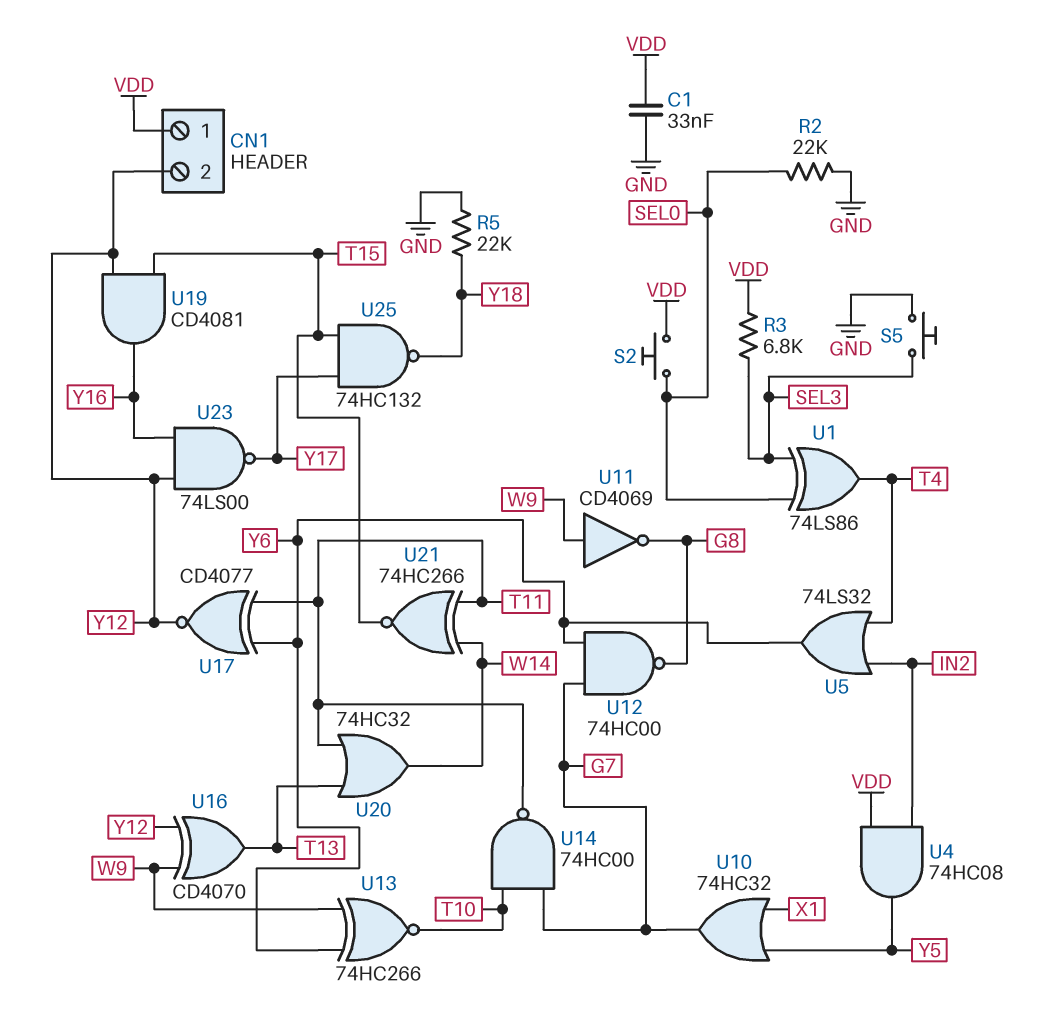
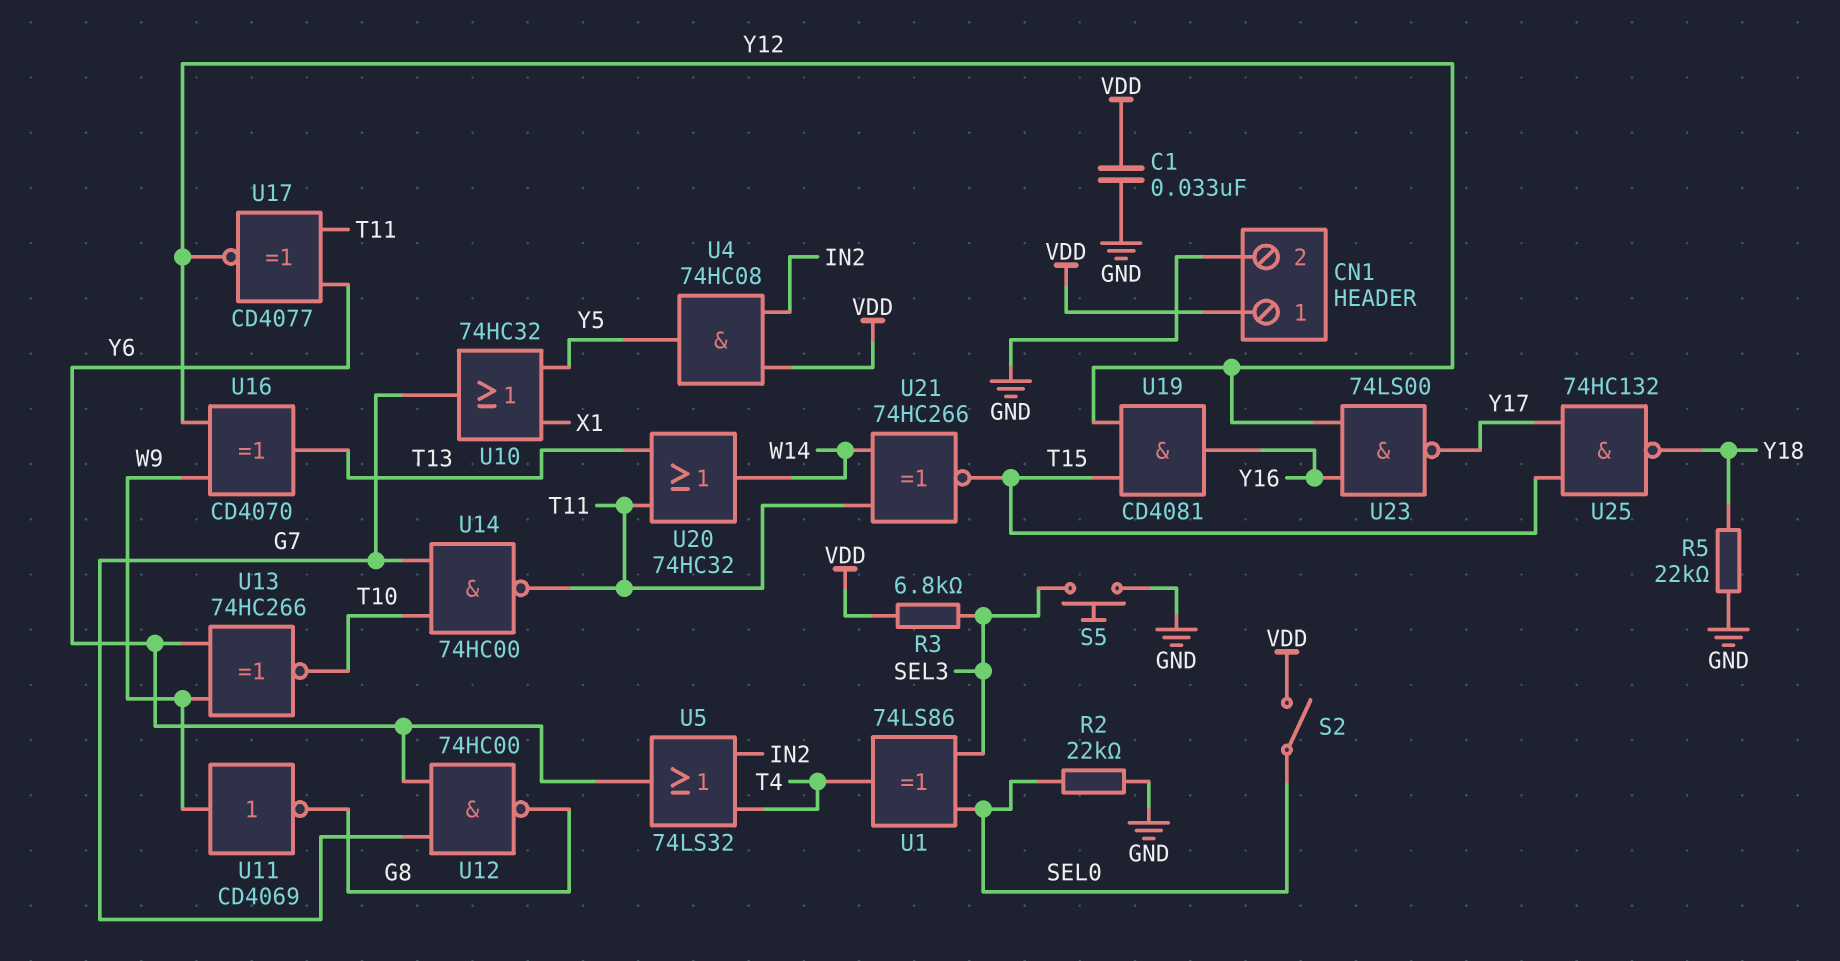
CN1 pin 2: Y12 -> GND
S2: button (SEL0, VDD) -> switch (SEL0, VDD)

